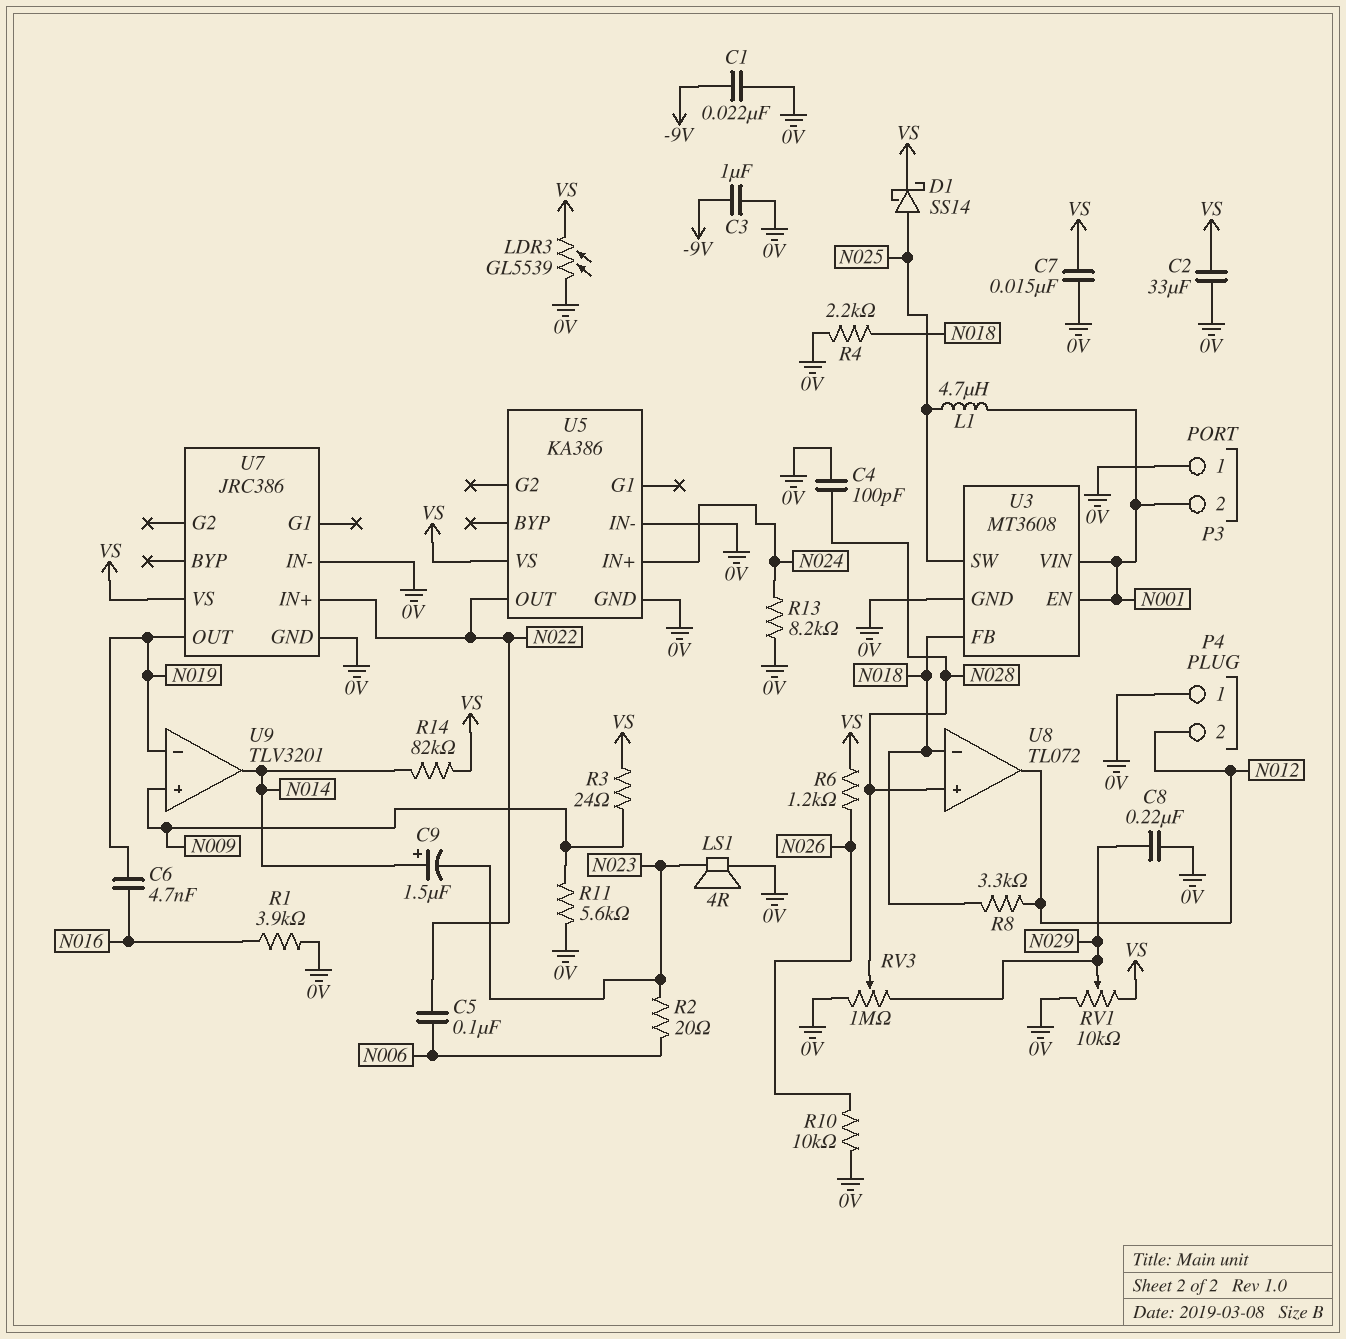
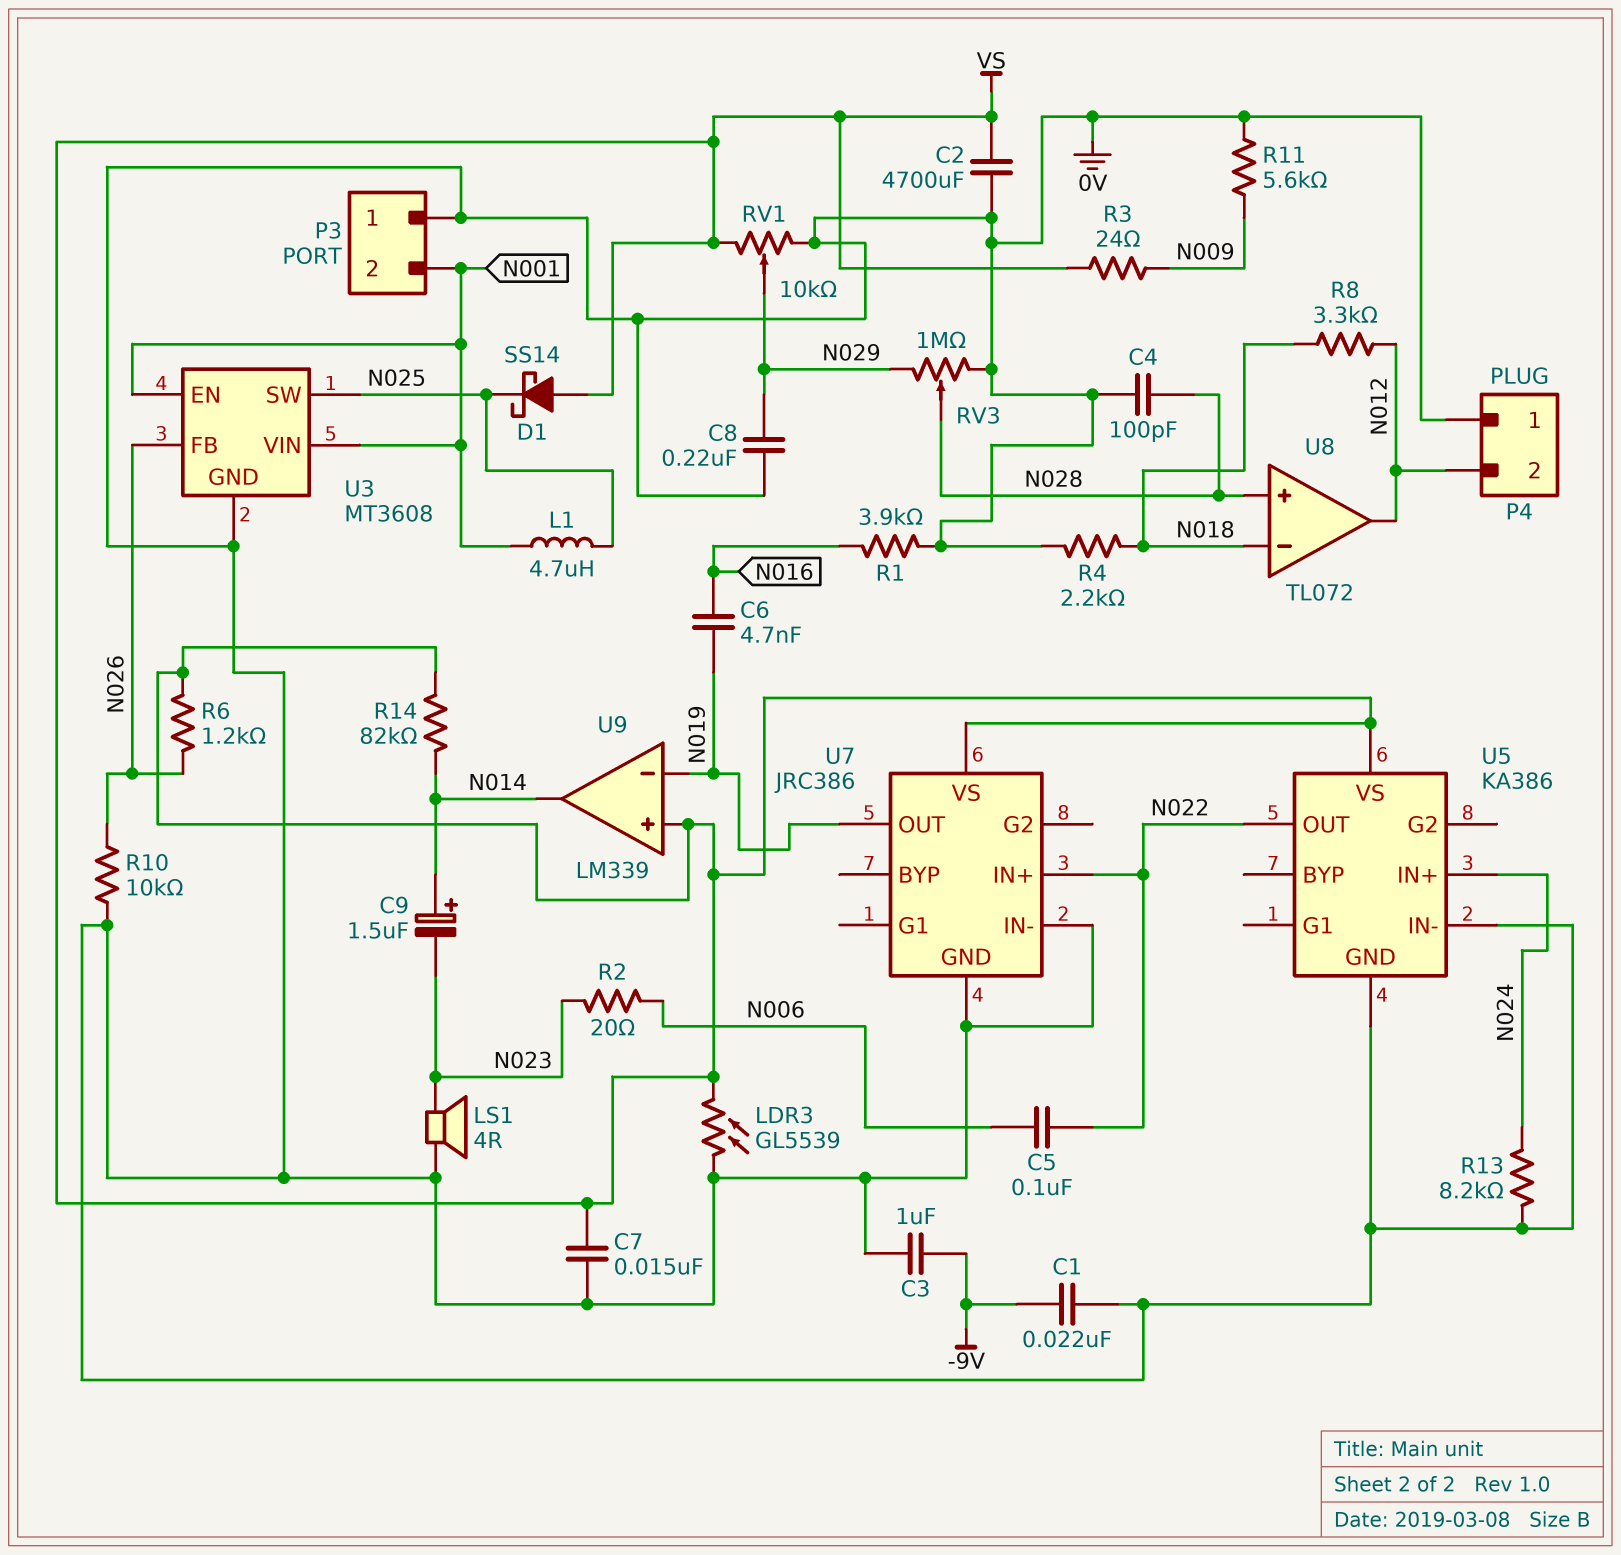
C2: 33uF (0V, VS) -> 4700uF (0V, VS)
D1: schottky SS14 (A N025, K VS) -> schottky SS14 (A VS, K N025)
U3 pin FB: N018 -> N026
U9: TLV3201 -> LM339
U9 pin in+: N009 -> VS

